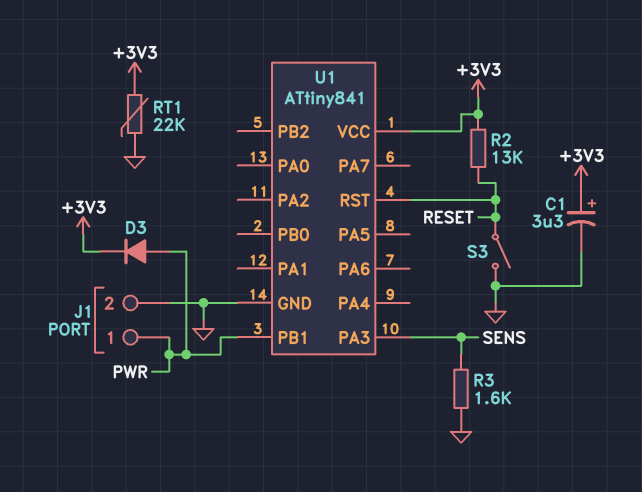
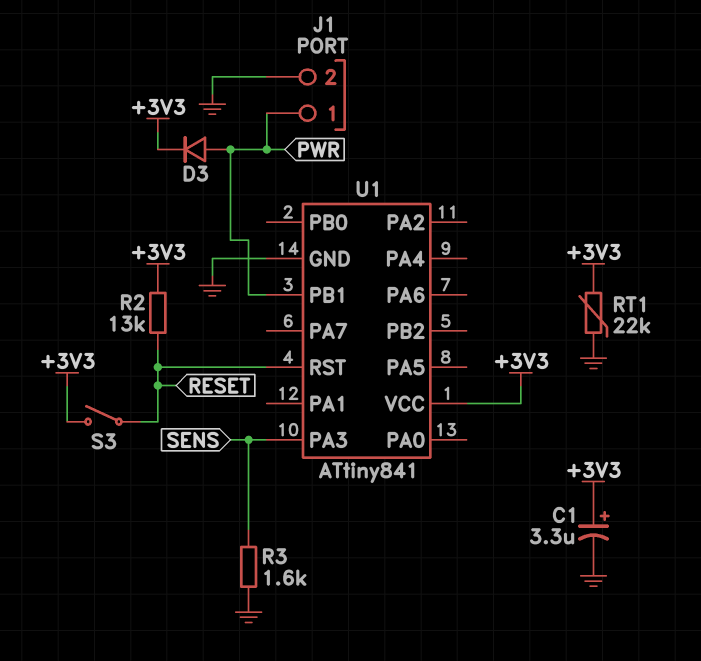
S3: switch (GND, RESET) -> switch (+3V3, RESET)

